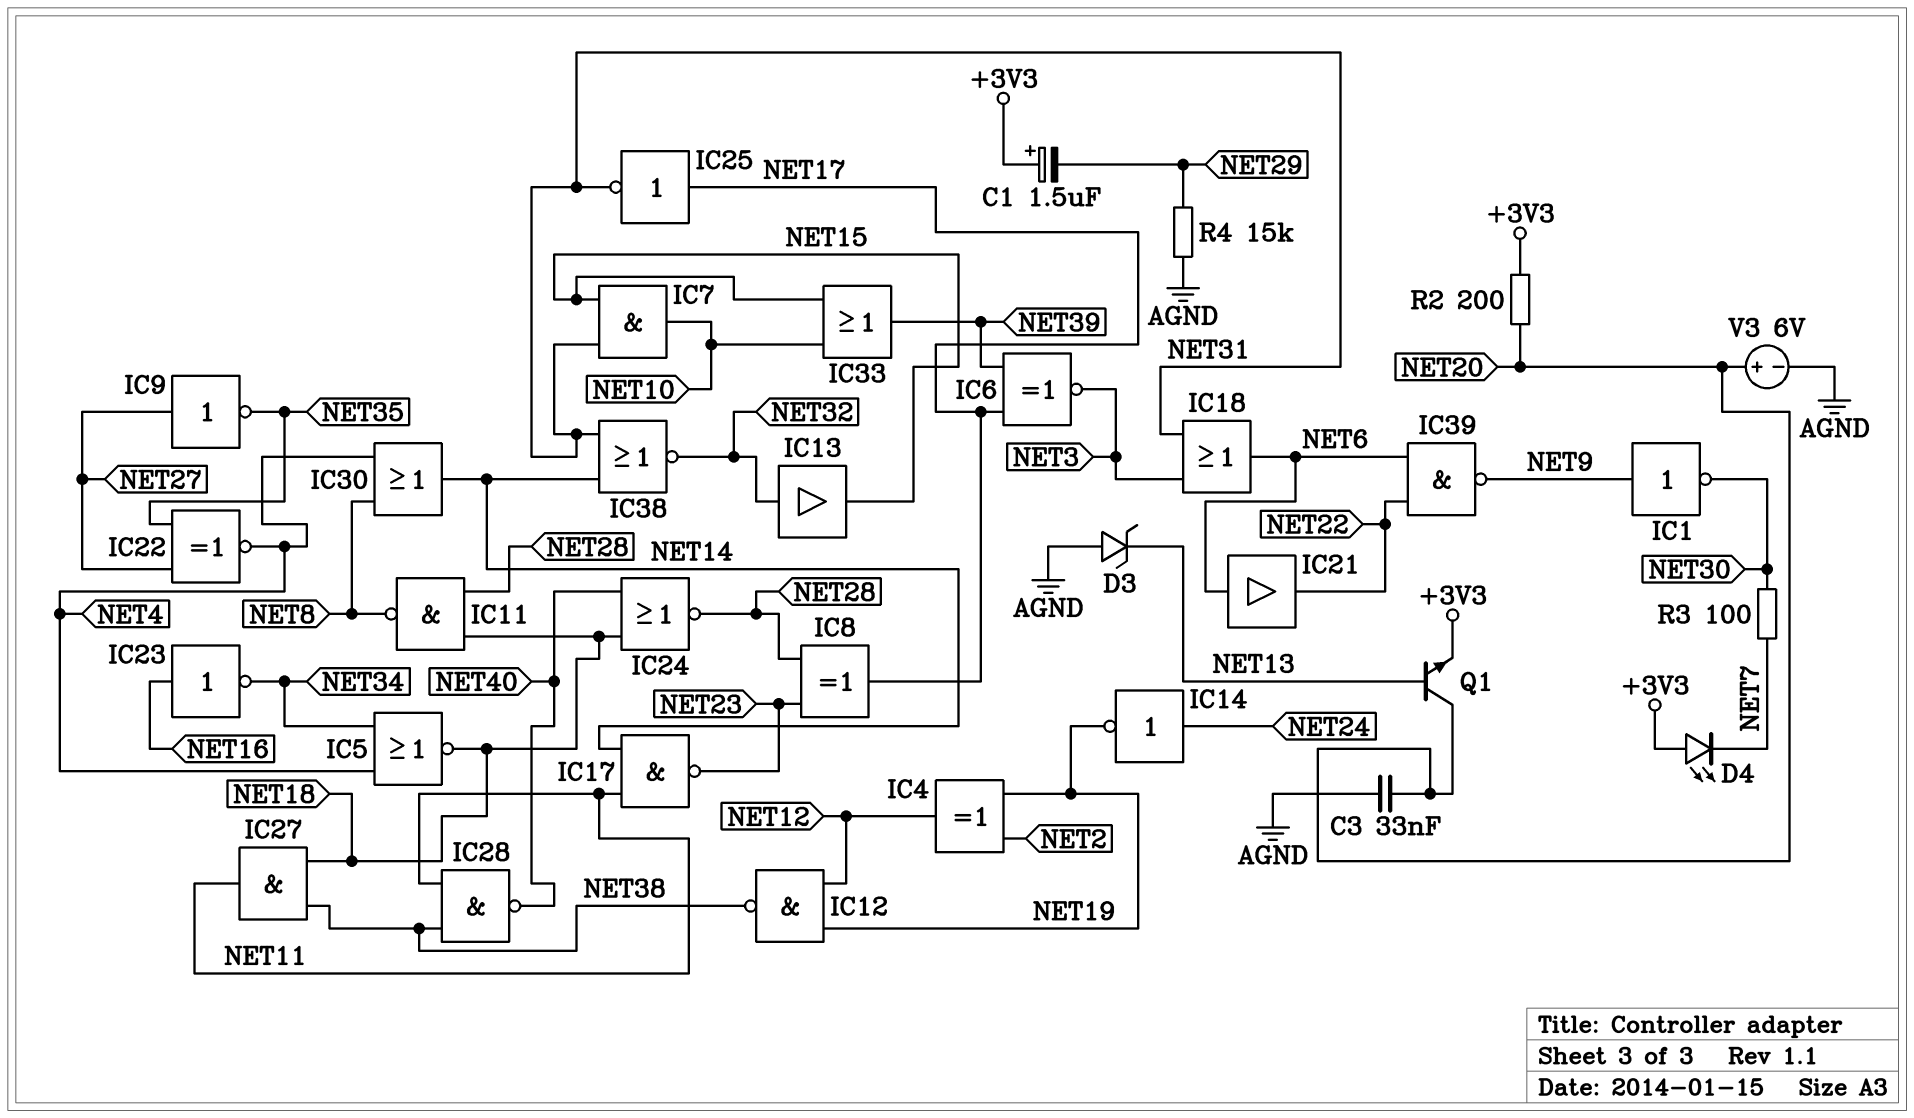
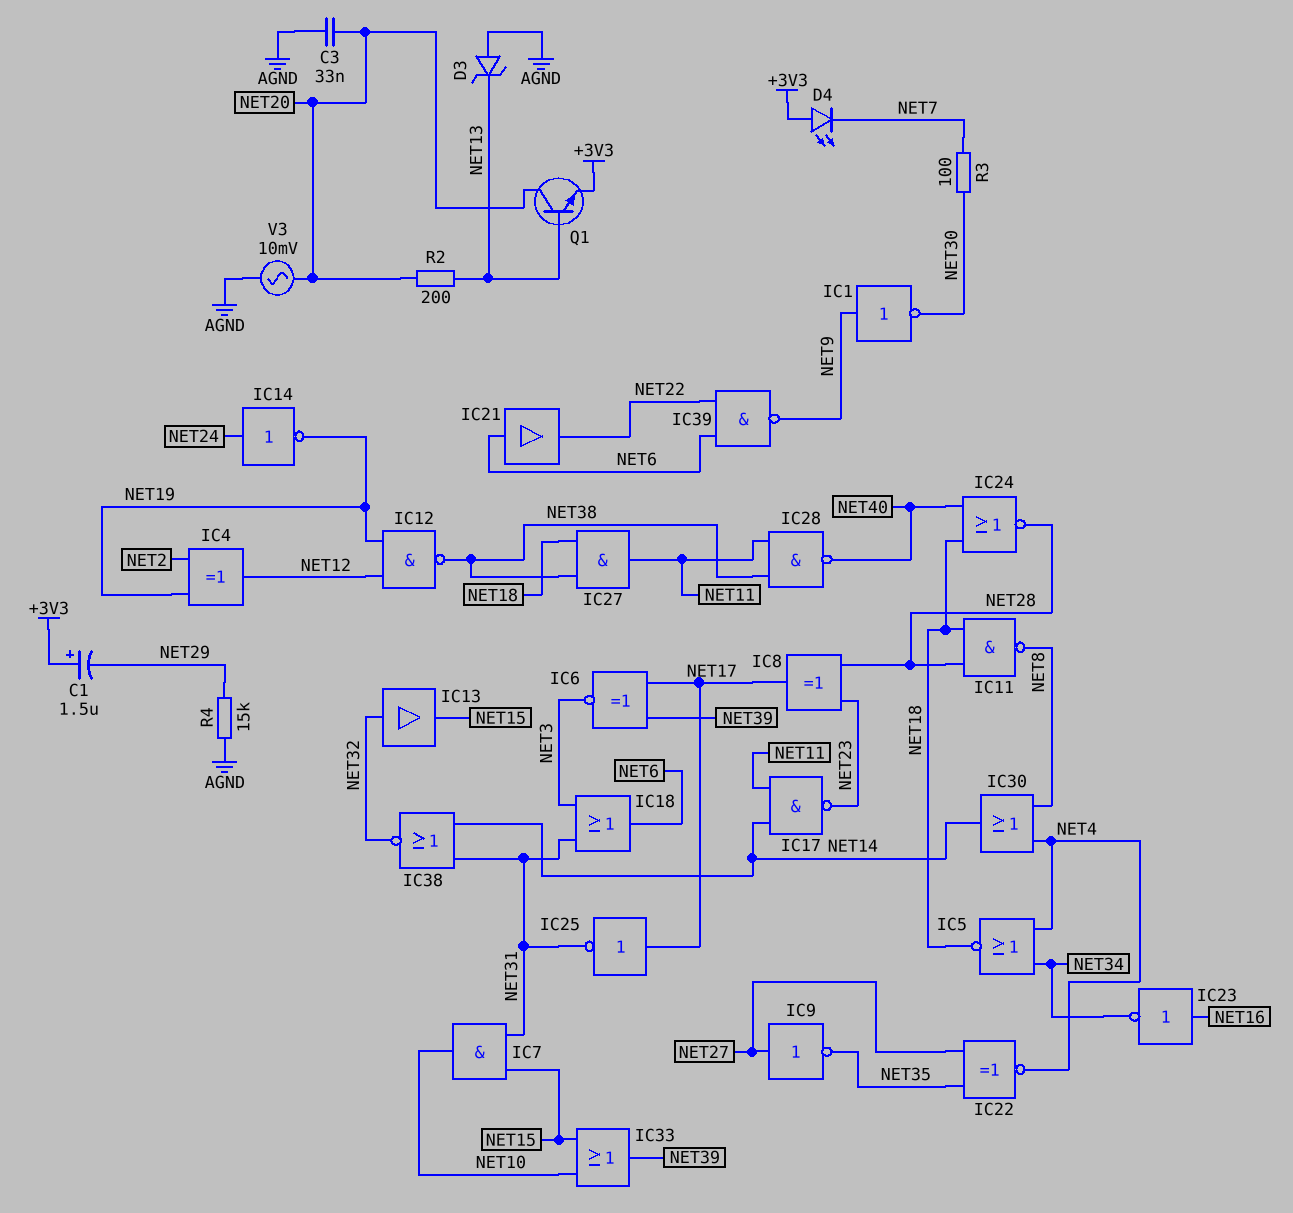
R2: 200 (+3V3, NET20) -> 200 (NET13, NET20)
V3: 6V (plus NET20, minus AGND) -> AC 10mV (AGND, NET20)

